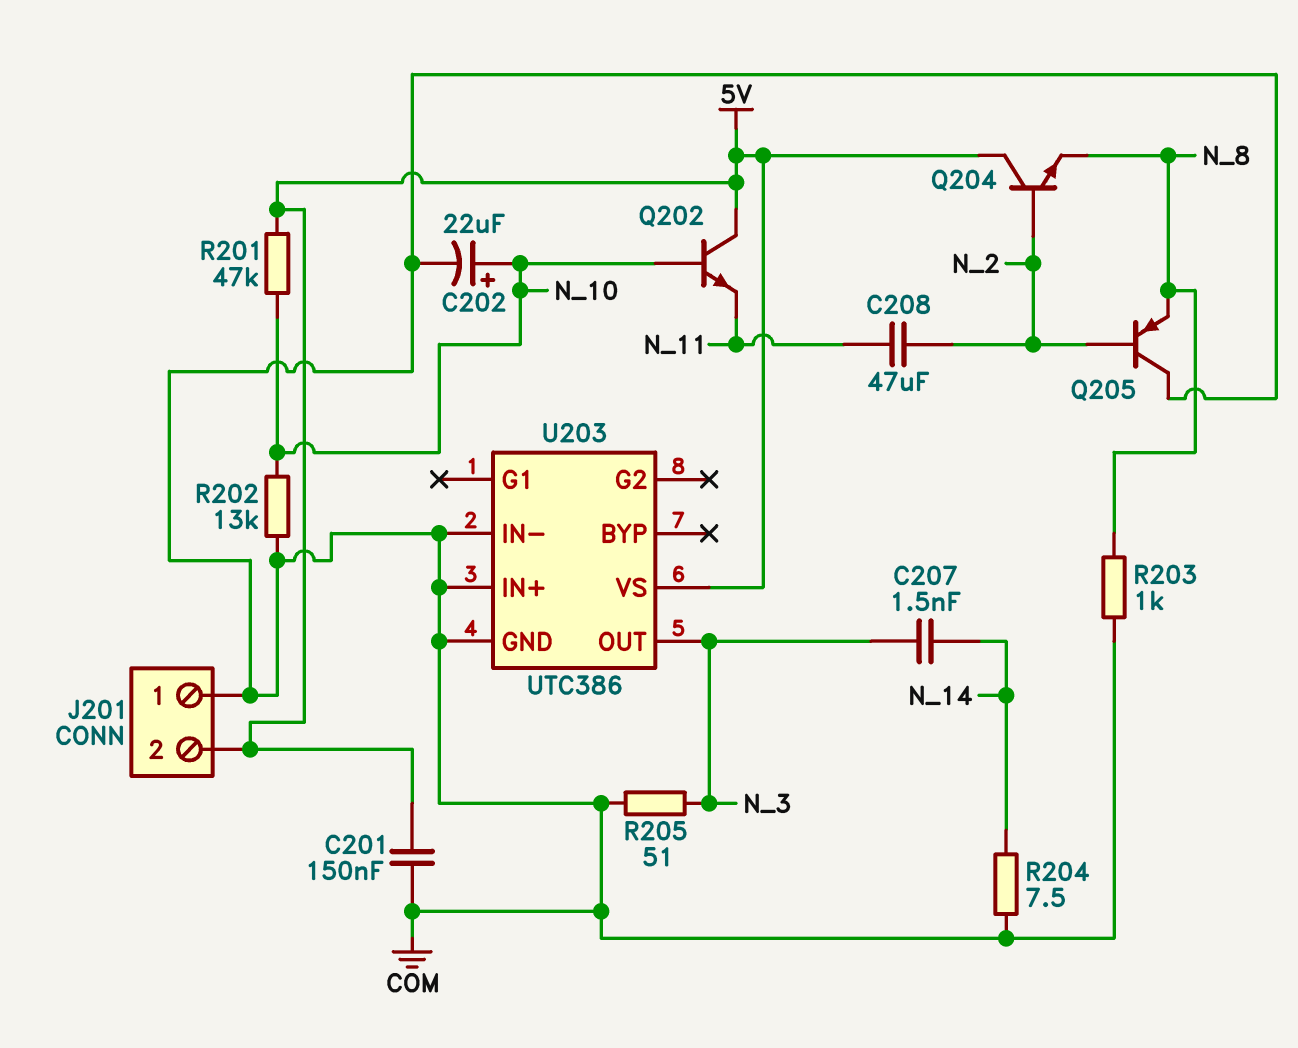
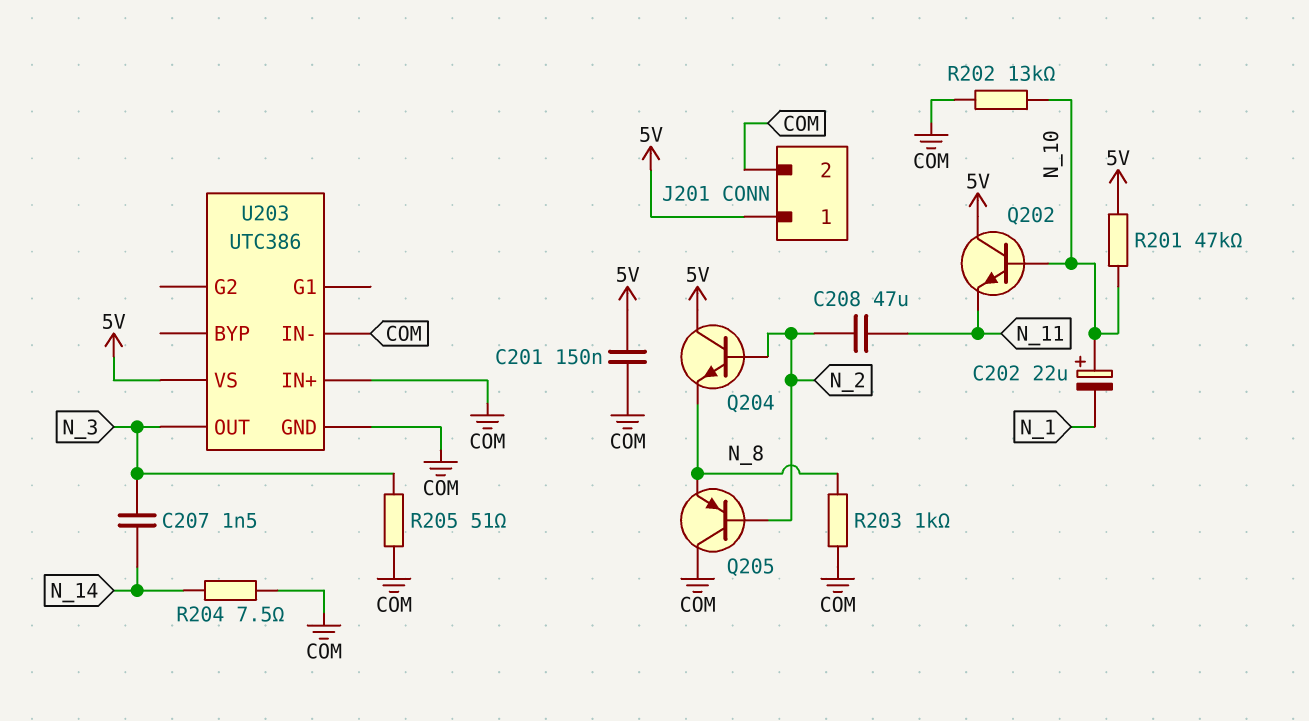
C202: 22uF (plus N_10, minus COM) -> 22uF (plus N_10, minus N_1)
J201 pin 1: COM -> 5V
J201 pin 2: 5V -> COM

